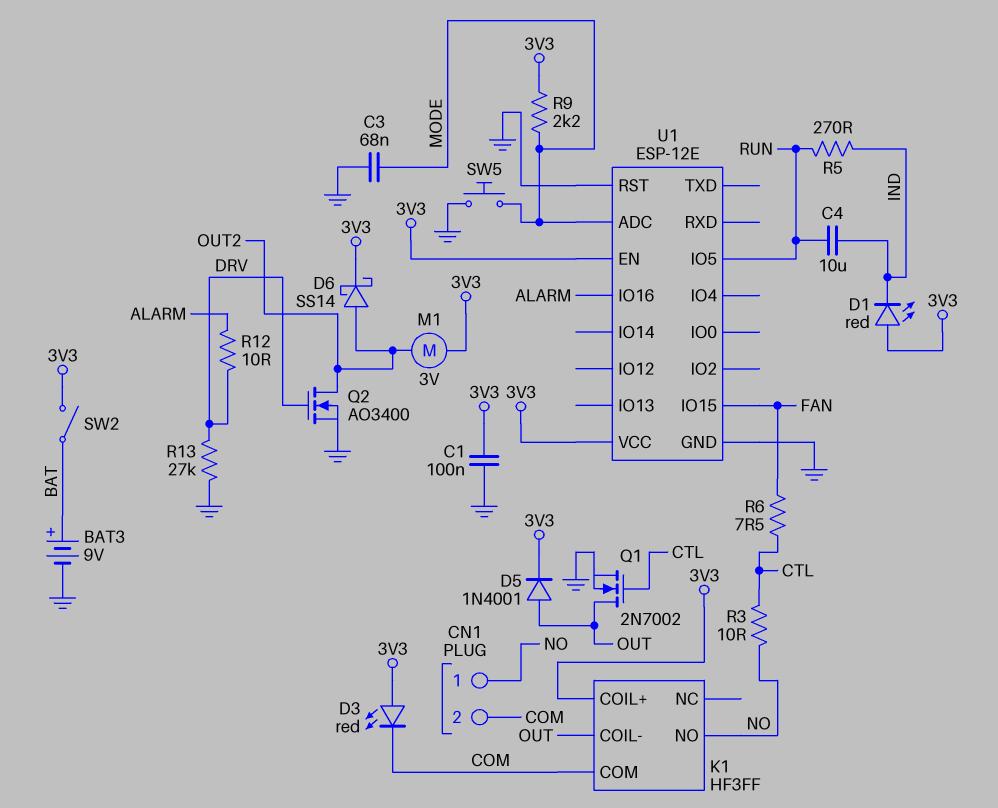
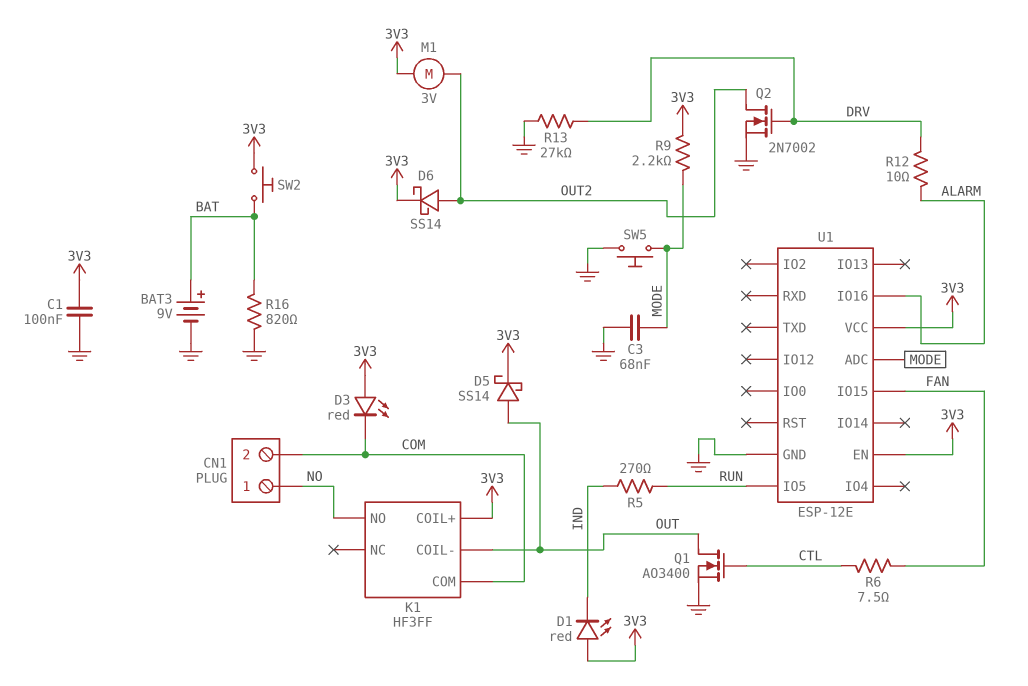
C4: 10uF (IND, RUN) -> none
D5: diode 1N4001 (A OUT, K 3V3) -> schottky SS14 (A OUT, K 3V3)
Q1: NMOS 2N7002 (G CTL, D OUT, S GND) -> NMOS AO3400 (G CTL, D OUT, S GND)
Q2: NMOS AO3400 (G DRV, D OUT2, S GND) -> NMOS 2N7002 (G DRV, D OUT2, S GND)
R3: 10 (CTL, NO) -> none
R16: none -> 820 (BAT, GND)
SW2: switch (3V3, BAT) -> button (3V3, BAT)
U1 pin RST: GND -> none

